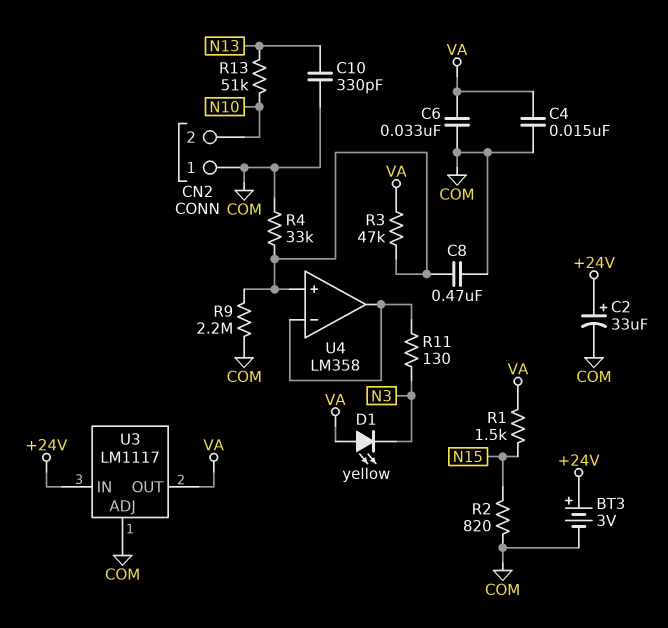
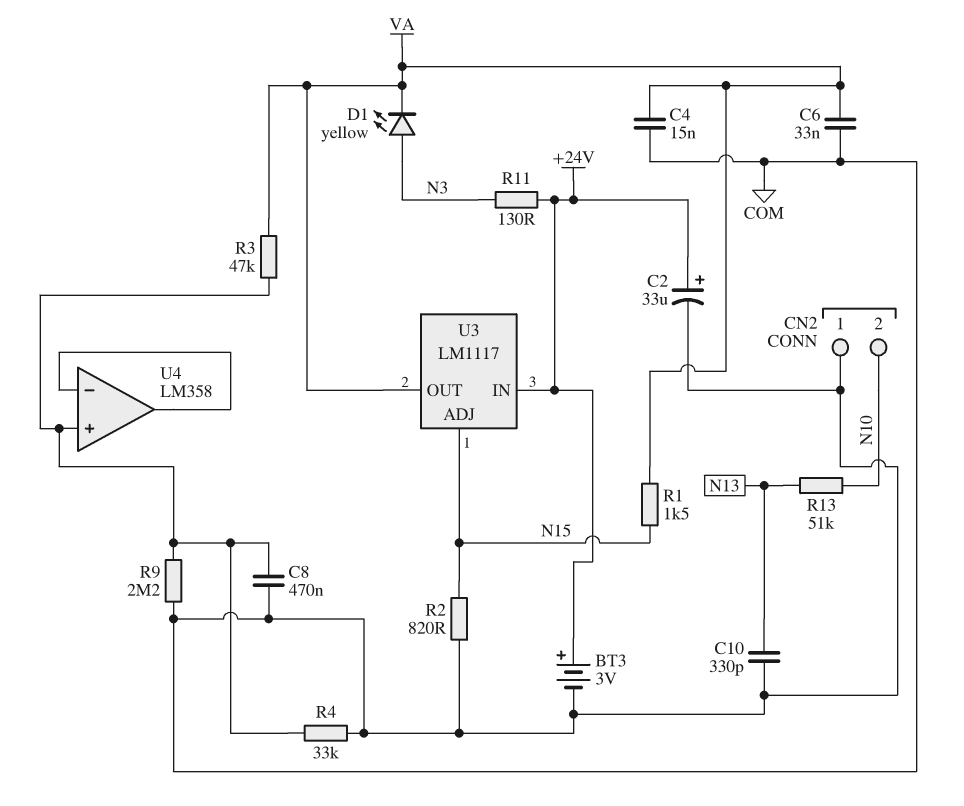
D1: LED yellow (A VA, K N3) -> LED yellow (A N3, K VA)
R11: 130 (N3, U4/in-) -> 130 (+24V, N3)
U3 pin ADJ: COM -> N15

